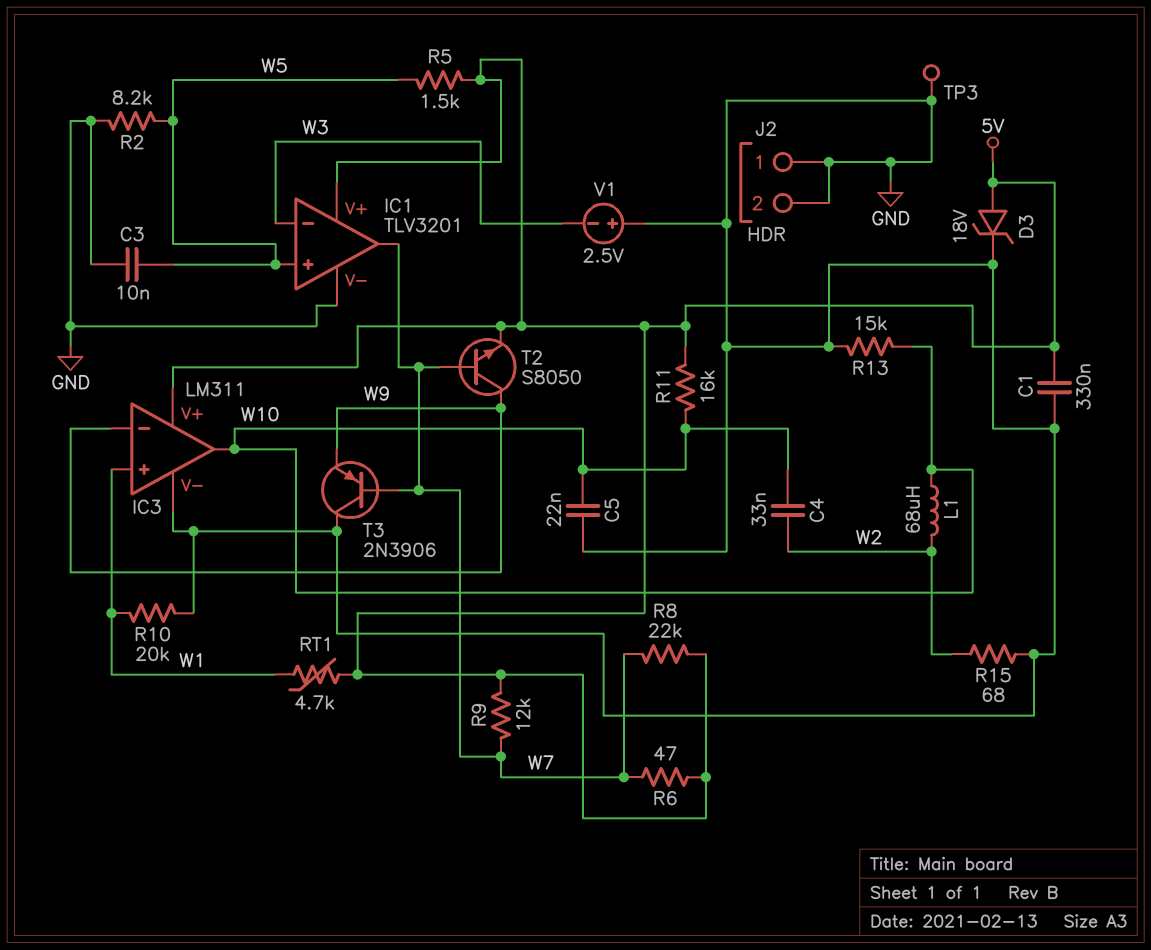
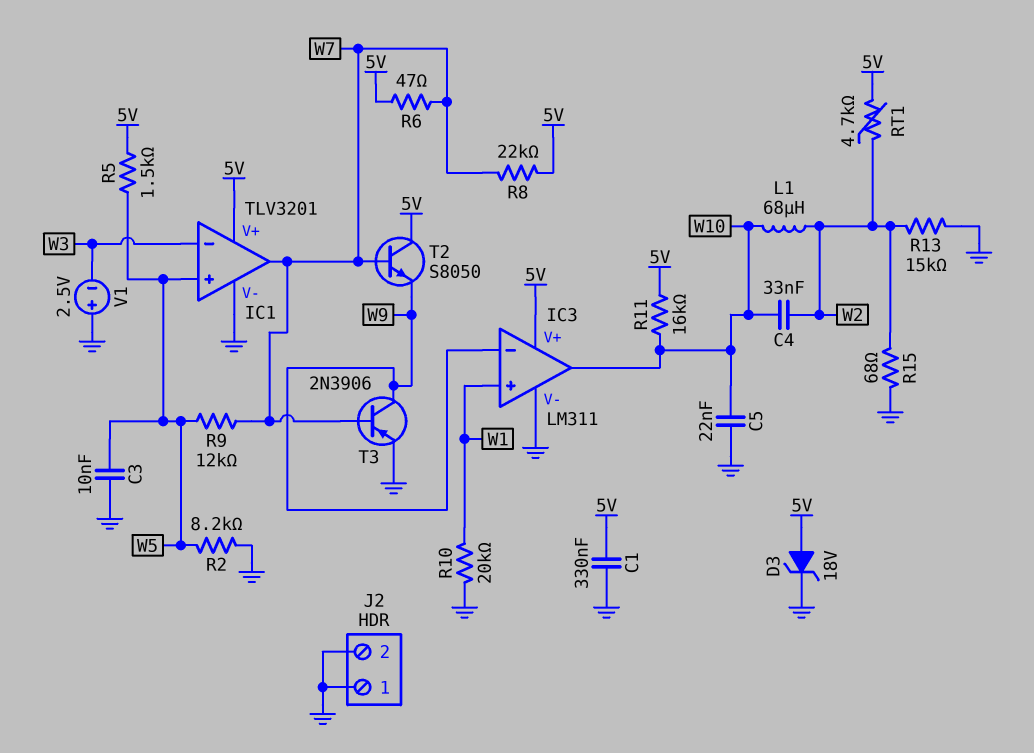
R9: 12k (5V, W7) -> 12k (W5, W7)
R13: 15k (GND, W10) -> 15k (GND, W2)
RT1: 4.7k (5V, W1) -> 4.7k (5V, W2)
T2: NPN S8050 (B W7, C W9, E 5V) -> NPN S8050 (B W7, C 5V, E W9)
T3: PNP 2N3906 (B W7, C GND, E W9) -> PNP 2N3906 (B W7, C W9, E GND)
TP3: test point (GND) -> none

